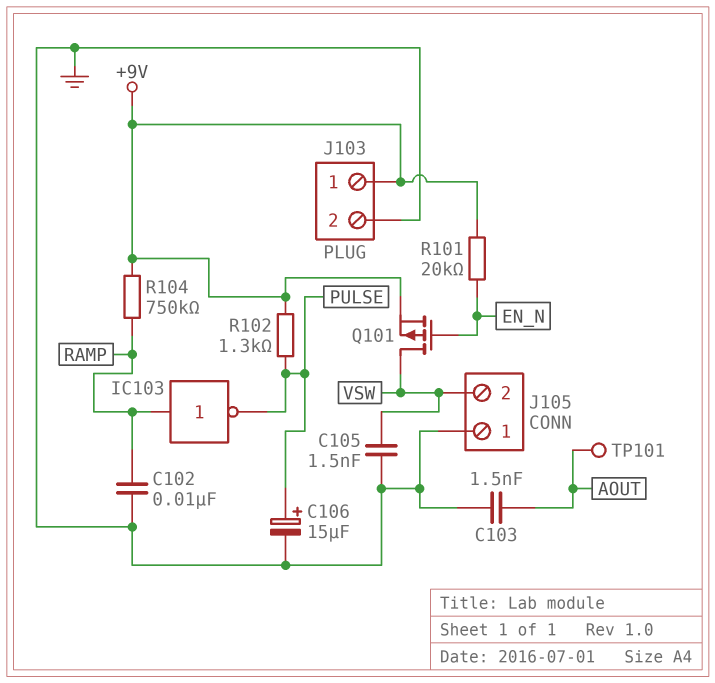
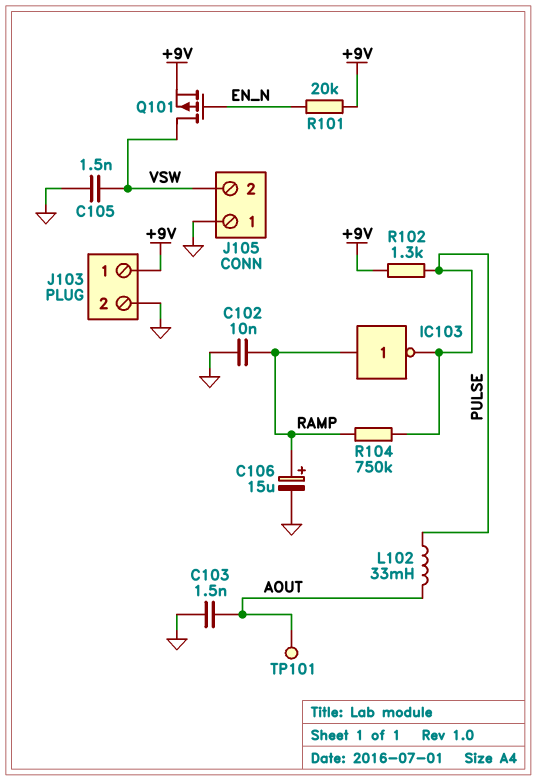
C106: 15uF (plus PULSE, minus GND) -> 15uF (plus RAMP, minus GND)
L102: none -> 33mH (AOUT, PULSE)
R104: 750k (+9V, RAMP) -> 750k (PULSE, RAMP)

